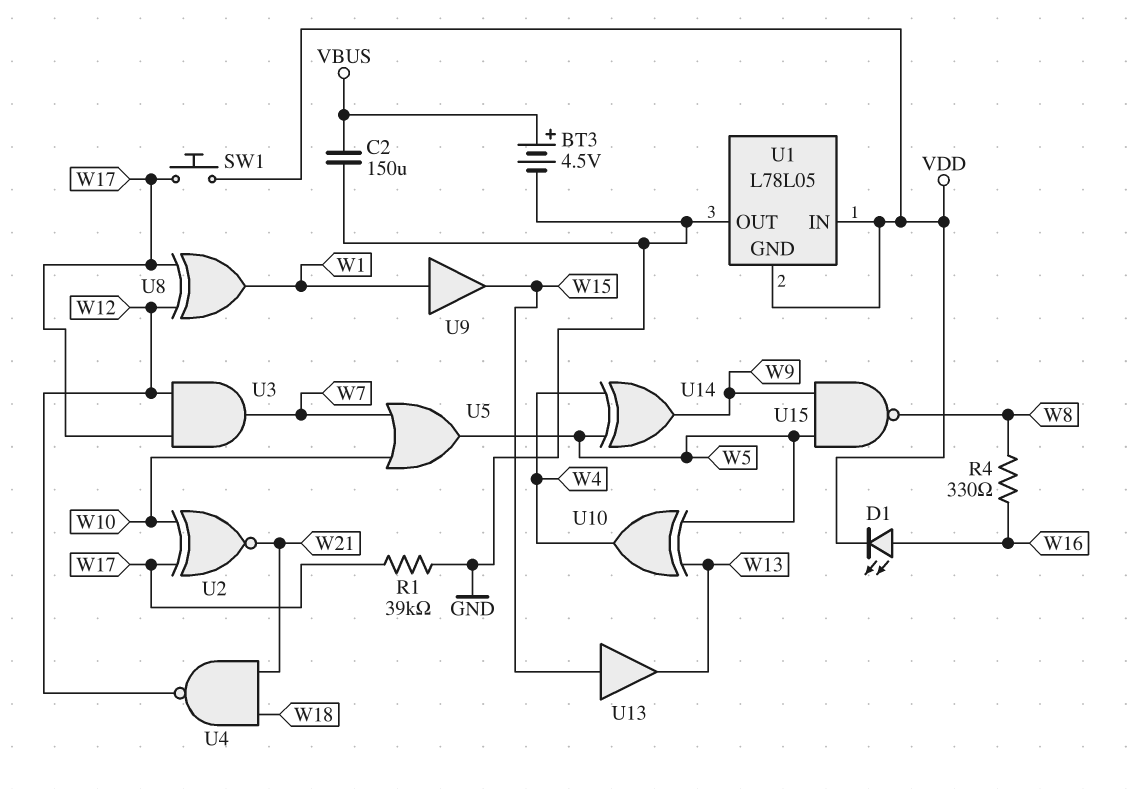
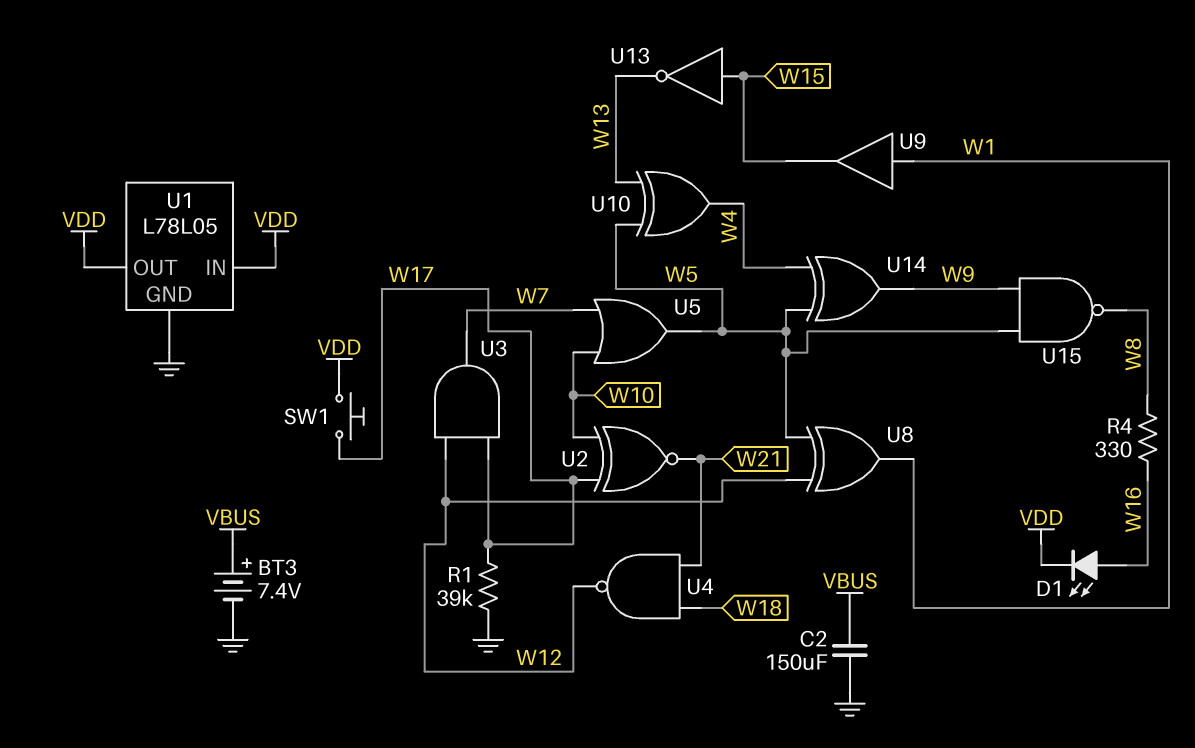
BT3: 4.5V (plus VBUS, minus GND) -> 7.4V (plus VBUS, minus GND)
U1 pin GND: VDD -> GND
U1 pin OUT: GND -> VDD
U8: XOR (in W12, in W17, out W1) -> XOR (in W5, in W12, out W1)
U13: buffer (in W15, out W13) -> NOT (in W15, out W13)

